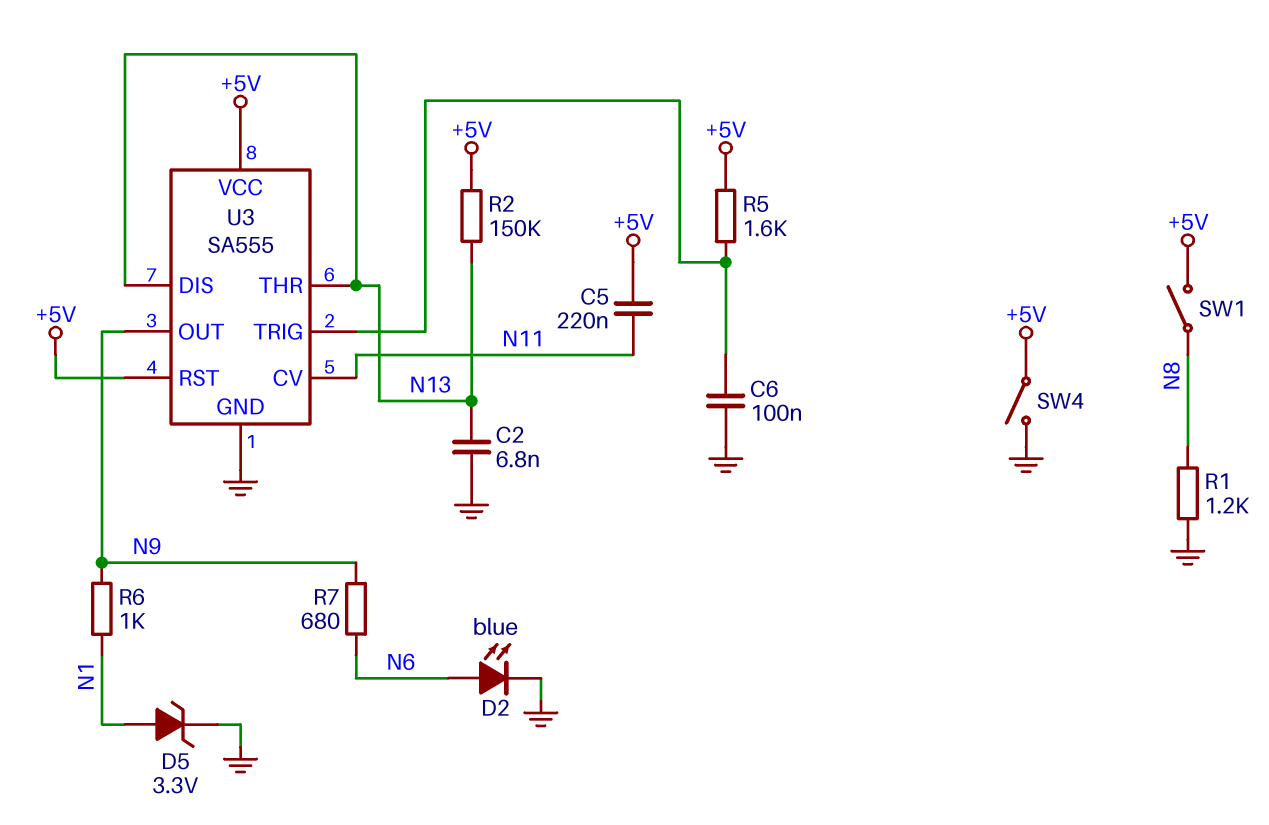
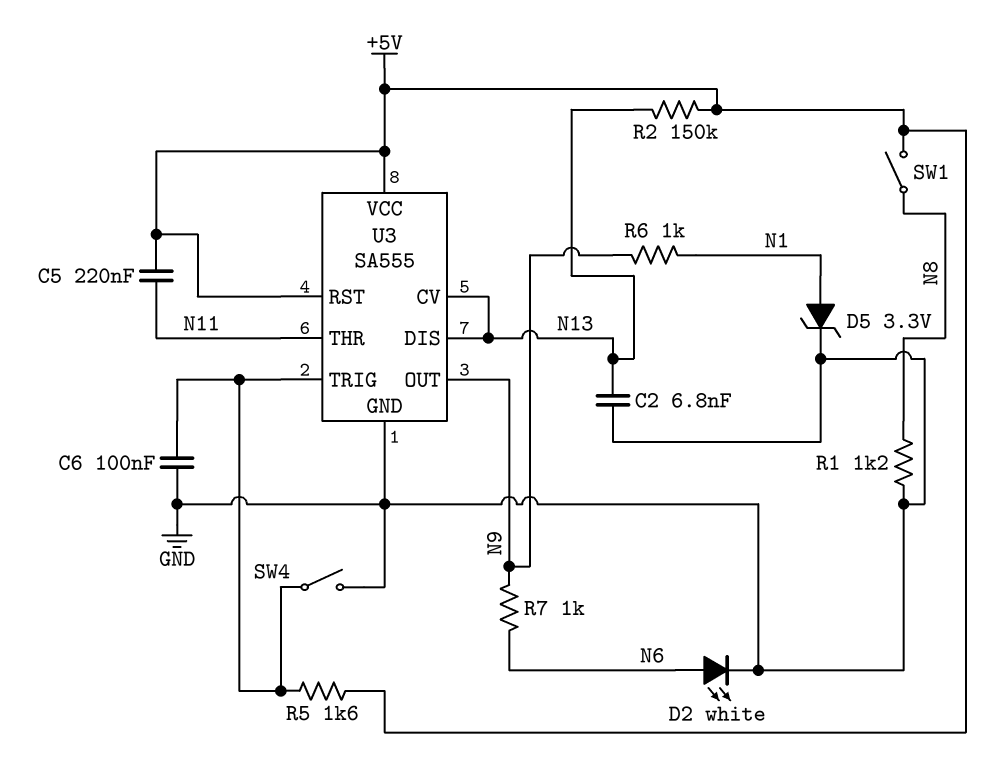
D2: LED blue (A N6, K GND) -> LED white (A N6, K GND)
R7: 680 (N6, N9) -> 1k (N6, N9)
SW4: switch (+5V, GND) -> switch (GND, U3/TRIG)
U3 pin CV: N11 -> N13
U3 pin THR: N13 -> N11

